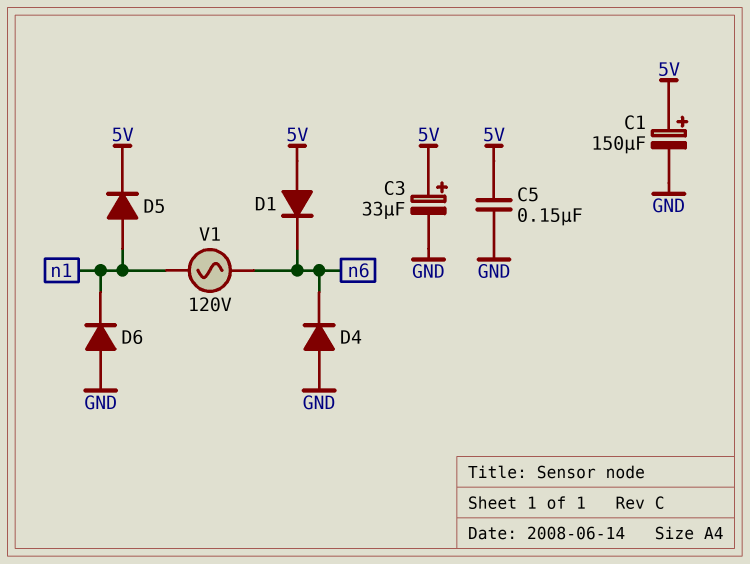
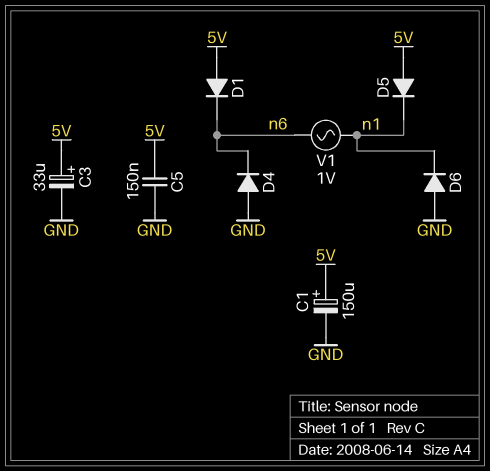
D5: diode (A n1, K 5V) -> diode (A 5V, K n1)
V1: AC 120V (n1, n6) -> AC 1V (n1, n6)

